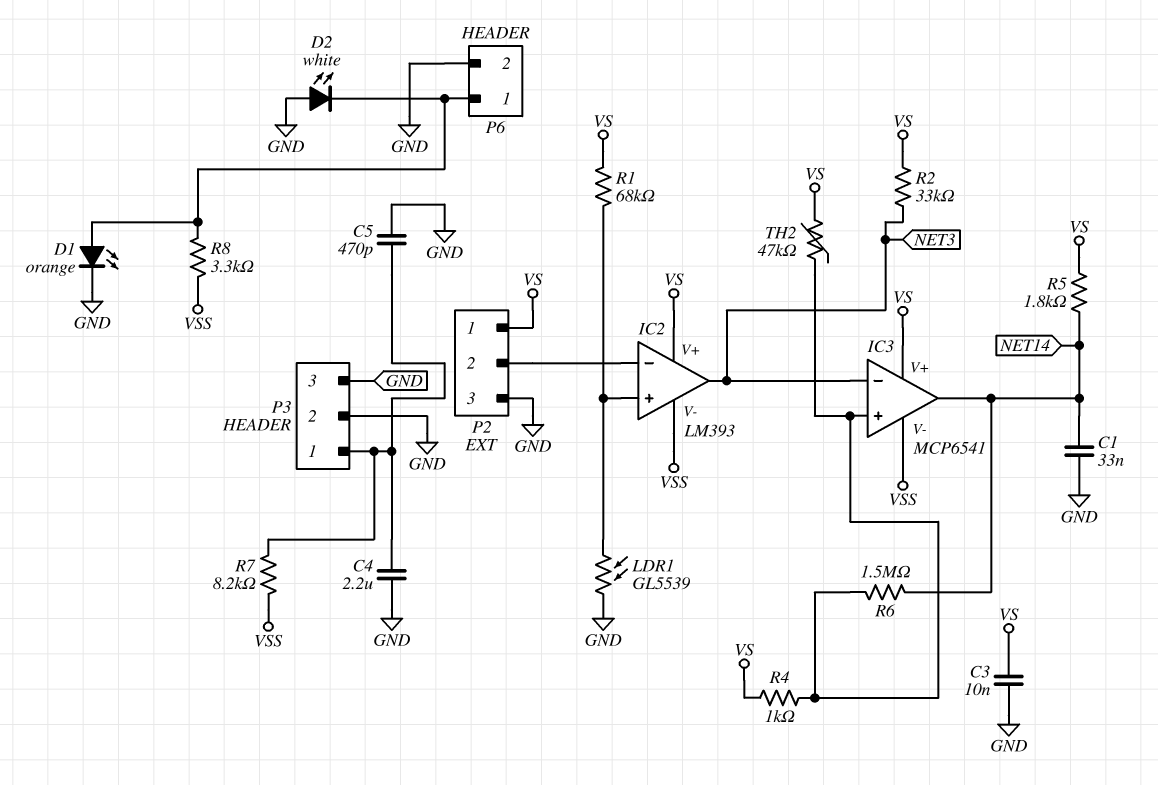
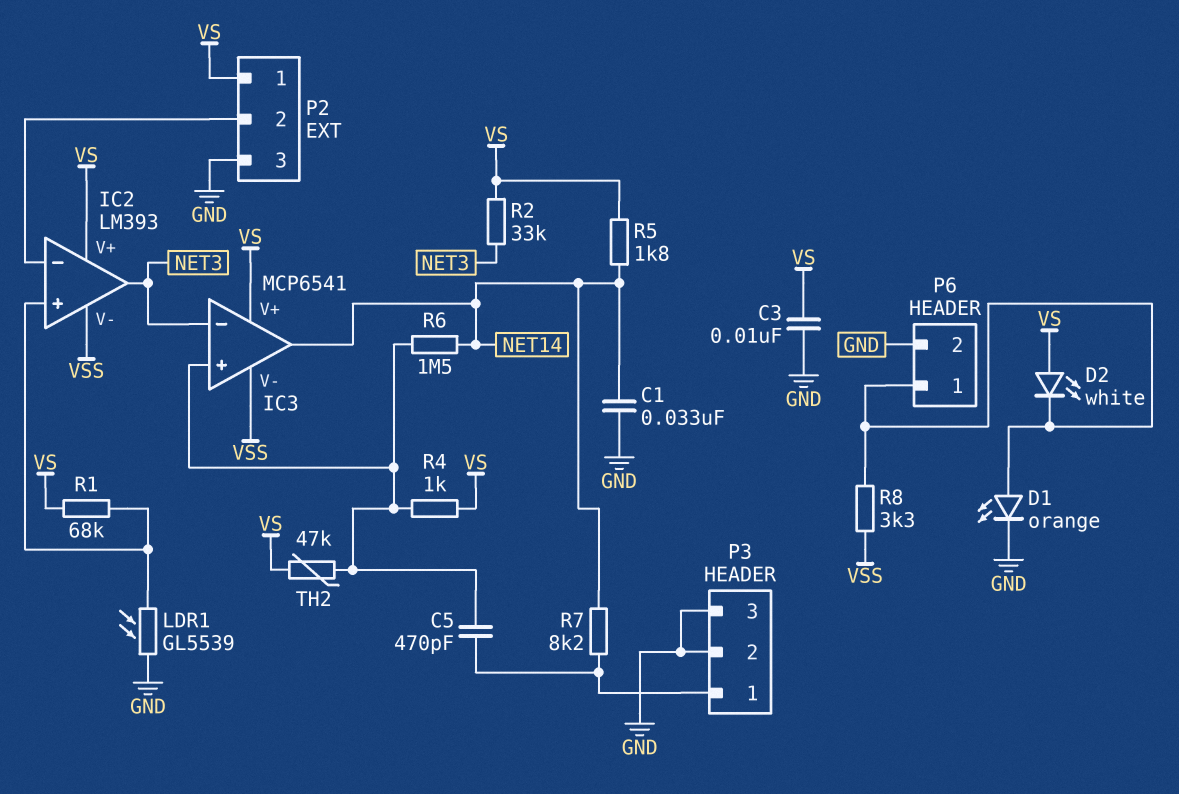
C4: 2.2uF (GND, P3/1) -> none
C5: 470pF (GND, P3/1) -> 470pF (IC3/in+, P3/1)
D2: LED white (A GND, K P6/1) -> LED white (A VS, K P6/1)
R7: 8.2k (P3/1, VSS) -> 8.2k (NET14, P3/1)

